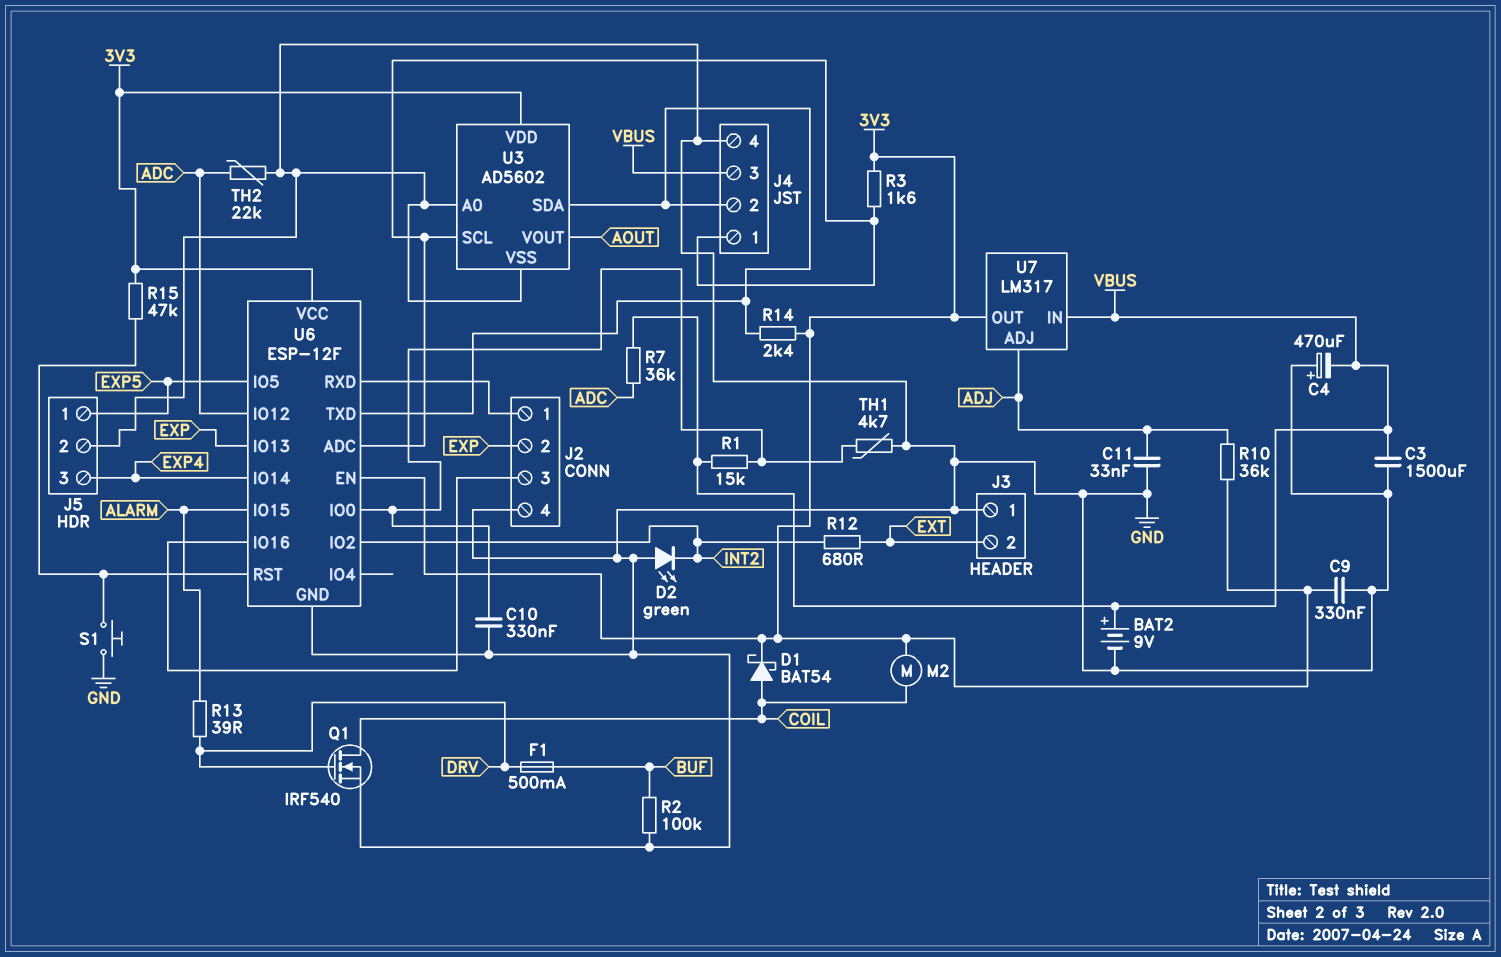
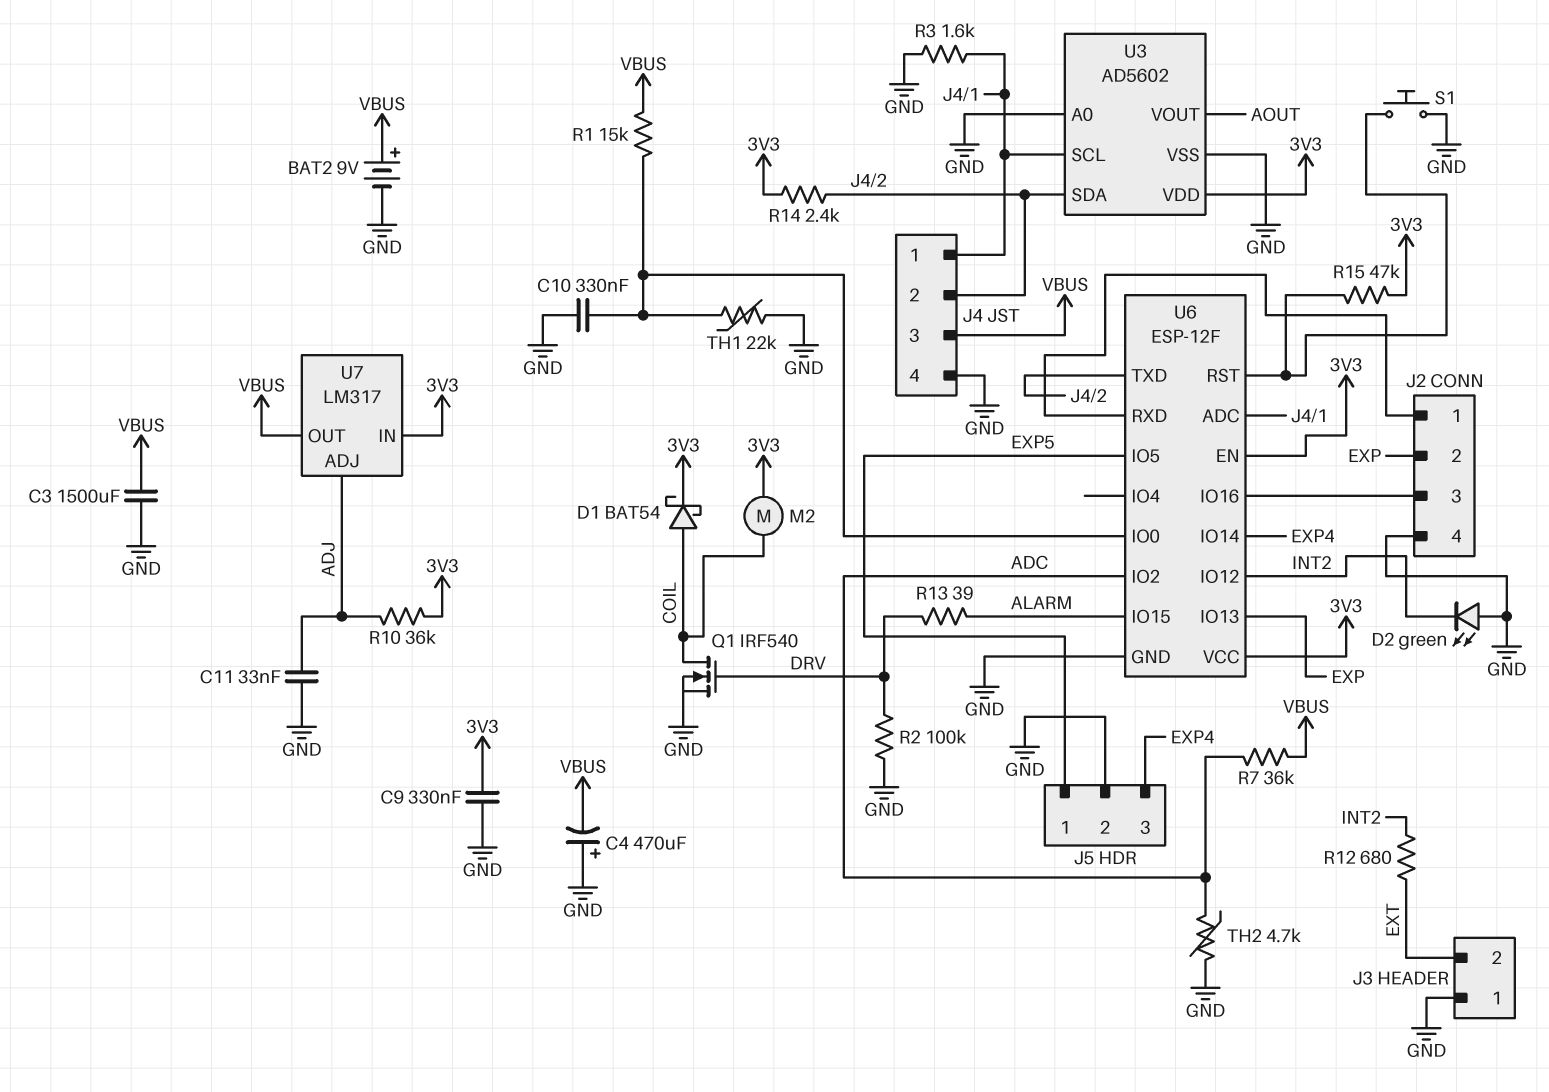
F1: 500mA (BUF, DRV) -> none
R2: 100k (BUF, GND) -> 100k (DRV, GND)
R3: 1.6k (3V3, J4/1) -> 1.6k (GND, J4/1)
TH1: 4.7k (GND, U6/IO0) -> 22k (GND, U6/IO0)
TH2: 22k (ADC, GND) -> 4.7k (ADC, GND)
U6 pin IO2: INT2 -> ADC
U6 pin IO12: ADC -> INT2
U7 pin IN: VBUS -> 3V3
U7 pin OUT: 3V3 -> VBUS

